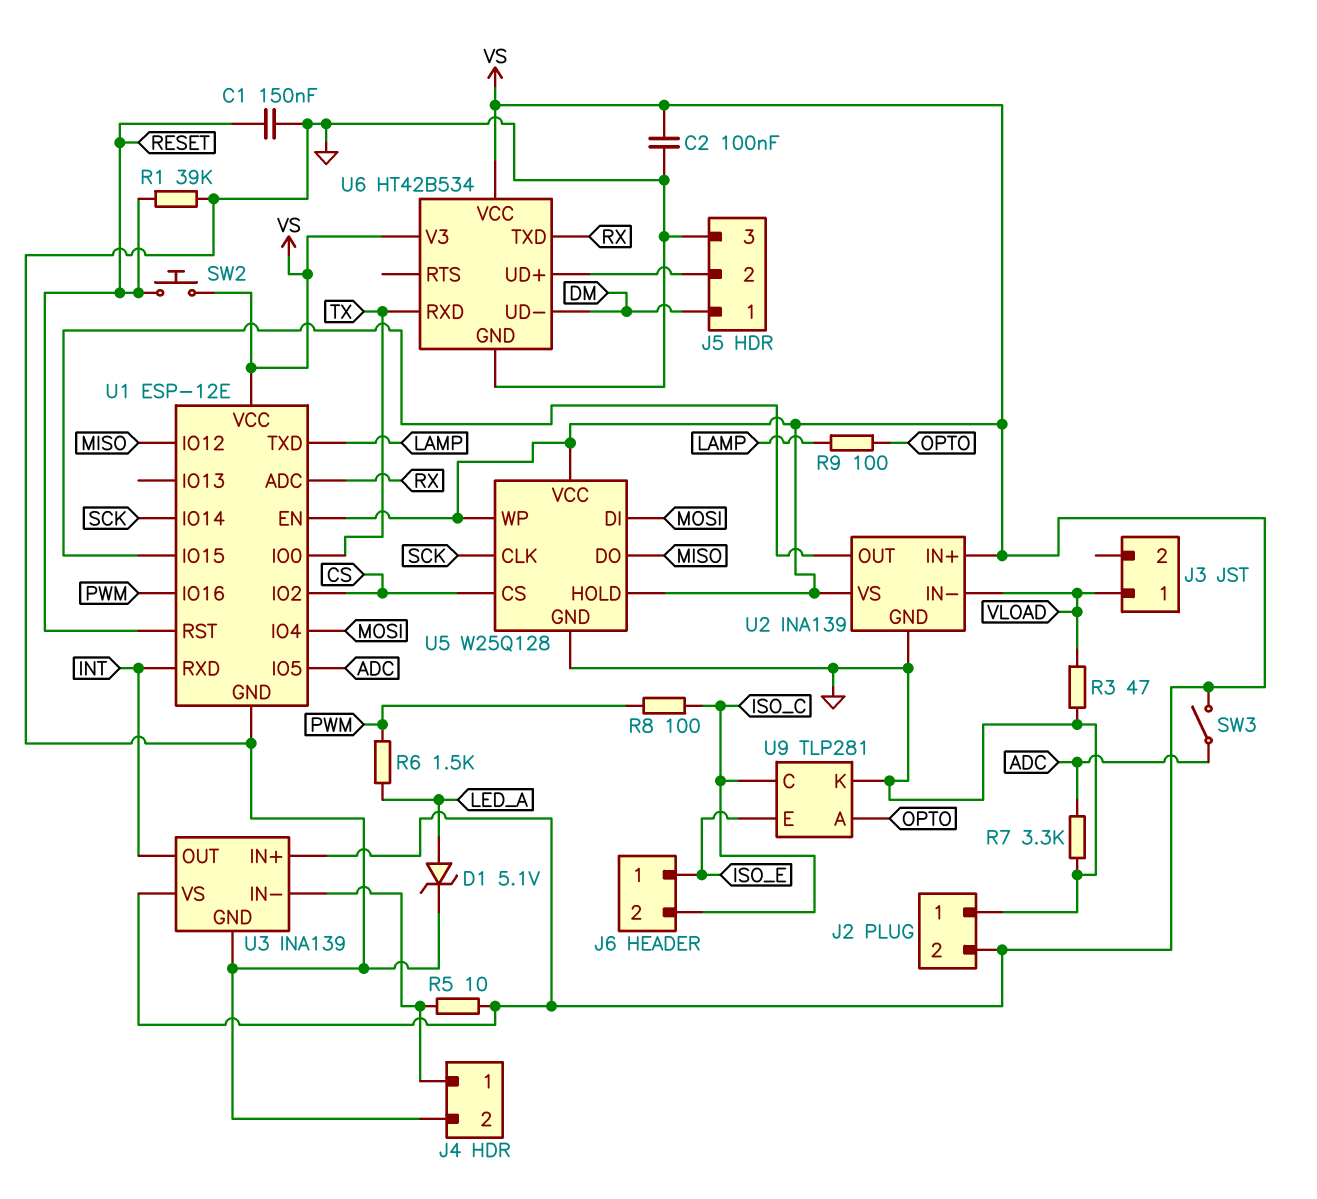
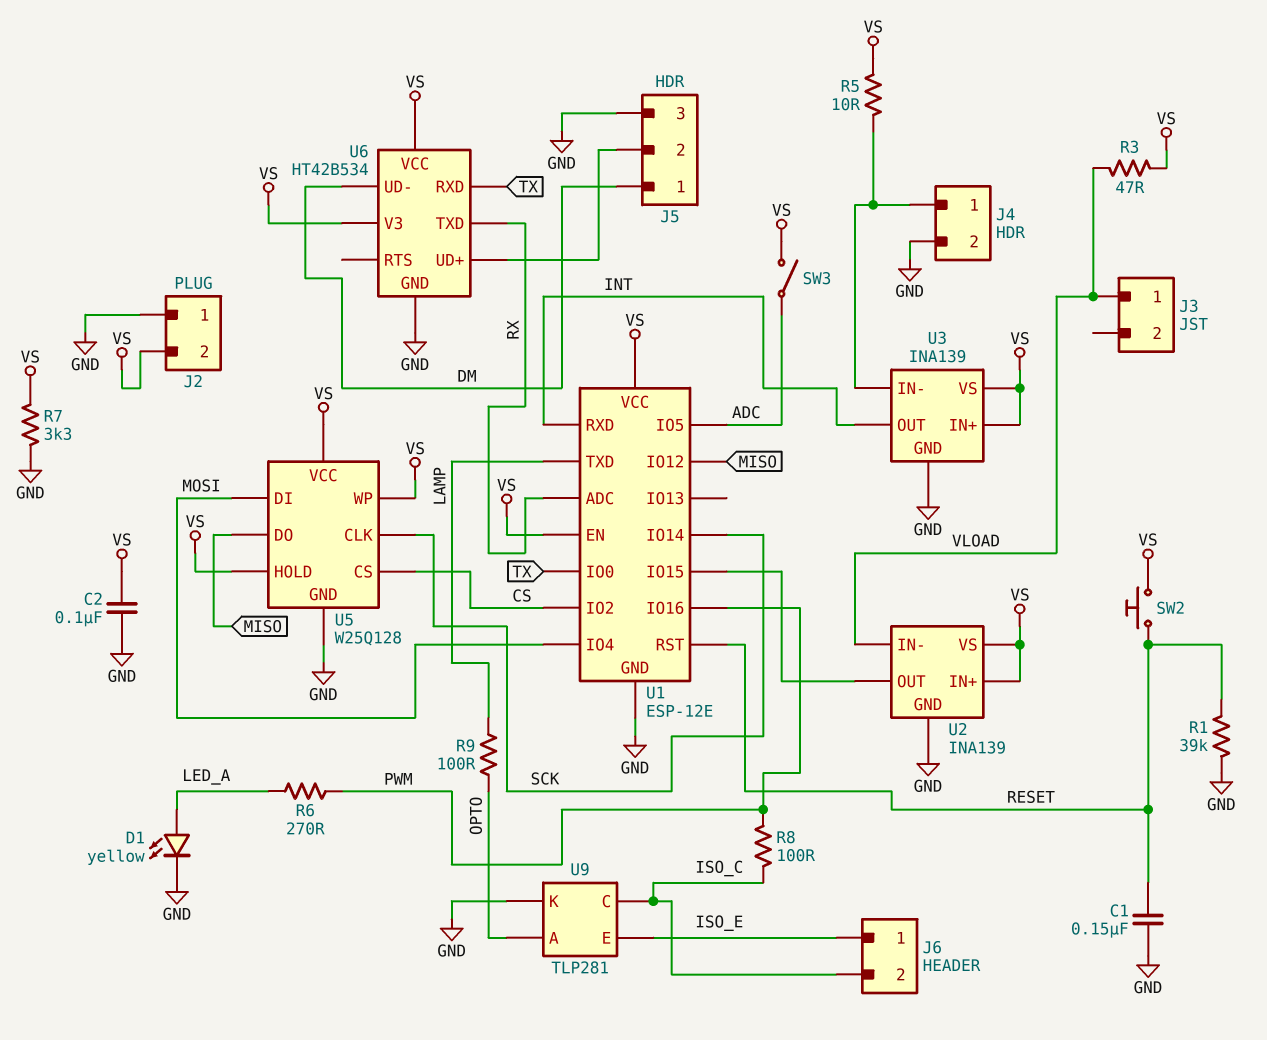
D1: zener 5.1V (A LED_A, K GND) -> LED yellow (A LED_A, K GND)
R3: 47 (GND, VLOAD) -> 47 (VLOAD, VS)
R6: 1.5k (LED_A, PWM) -> 270 (LED_A, PWM)
R7: 3.3k (ADC, GND) -> 3.3k (GND, VS)

